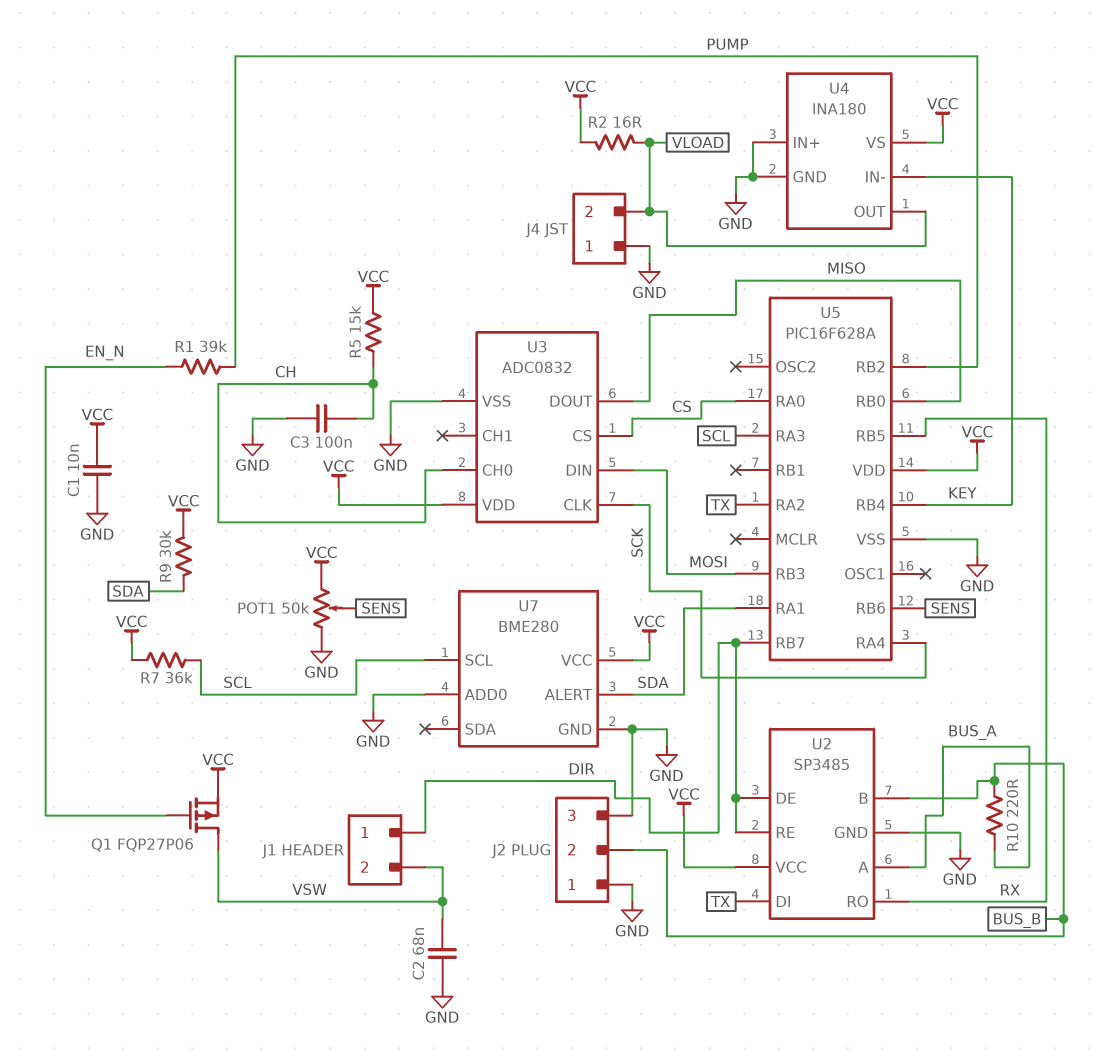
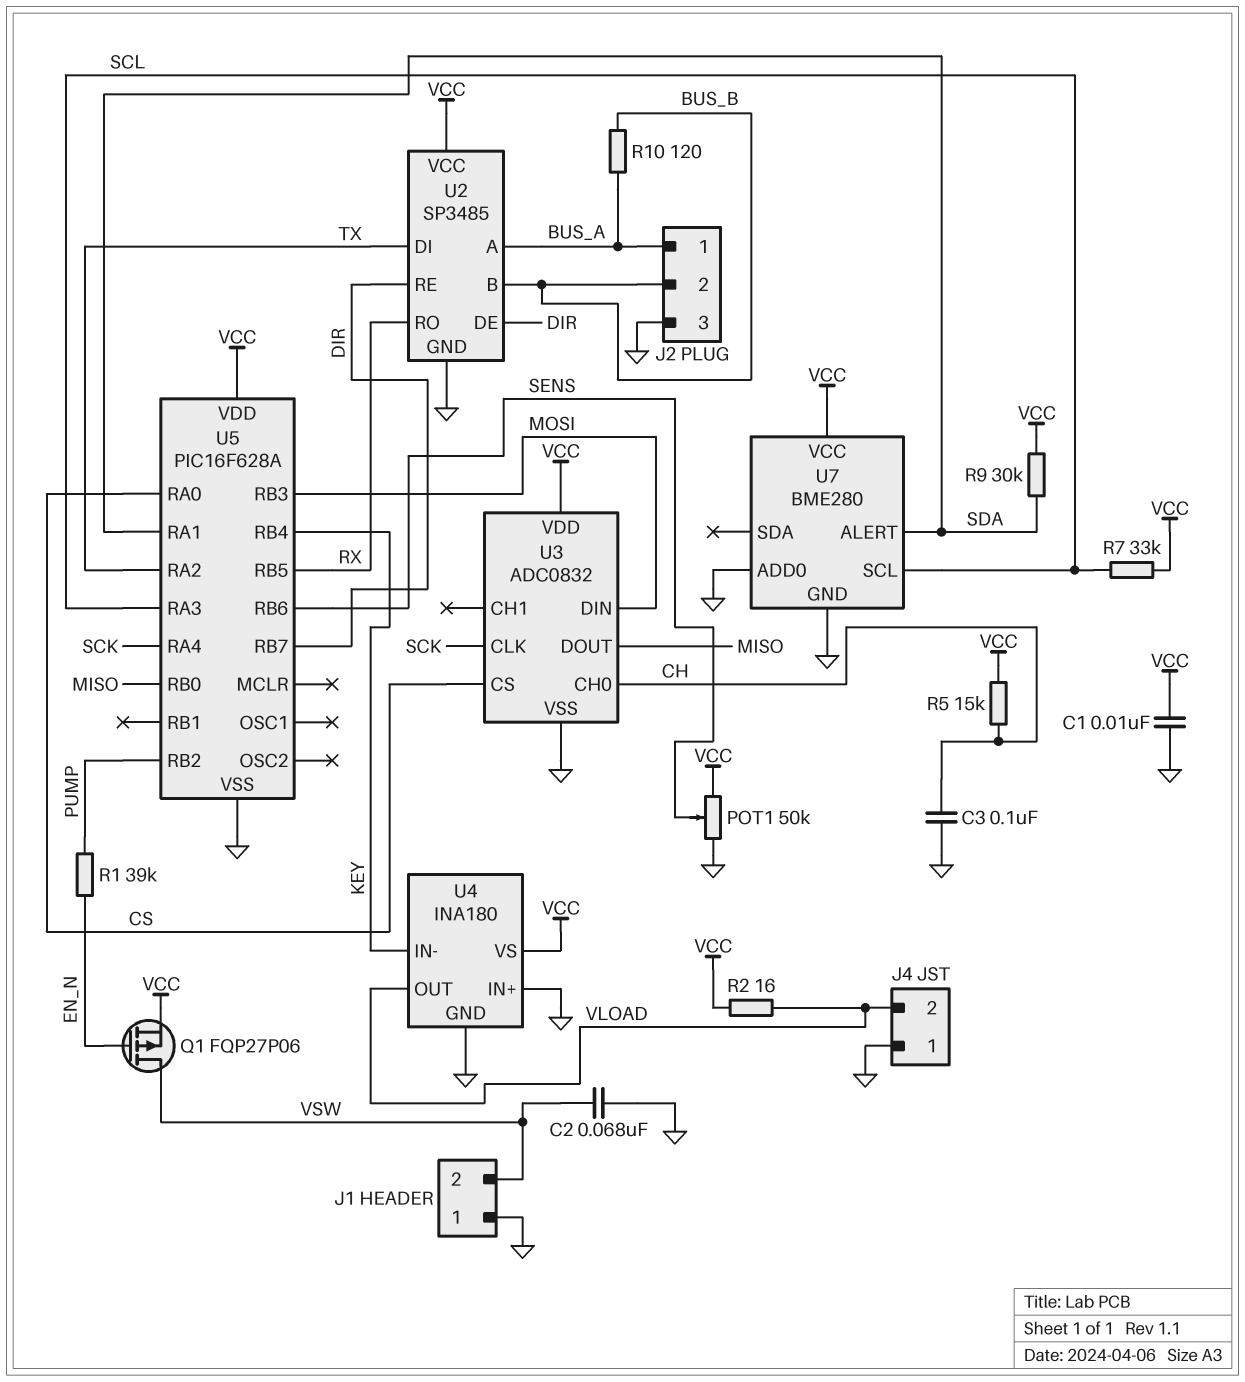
J1 pin 1: DIR -> GND
J2 pin 1: GND -> BUS_A
R7: 36k (SCL, VCC) -> 33k (SCL, VCC)
R10: 220 (BUS_A, BUS_B) -> 120 (BUS_A, BUS_B)

